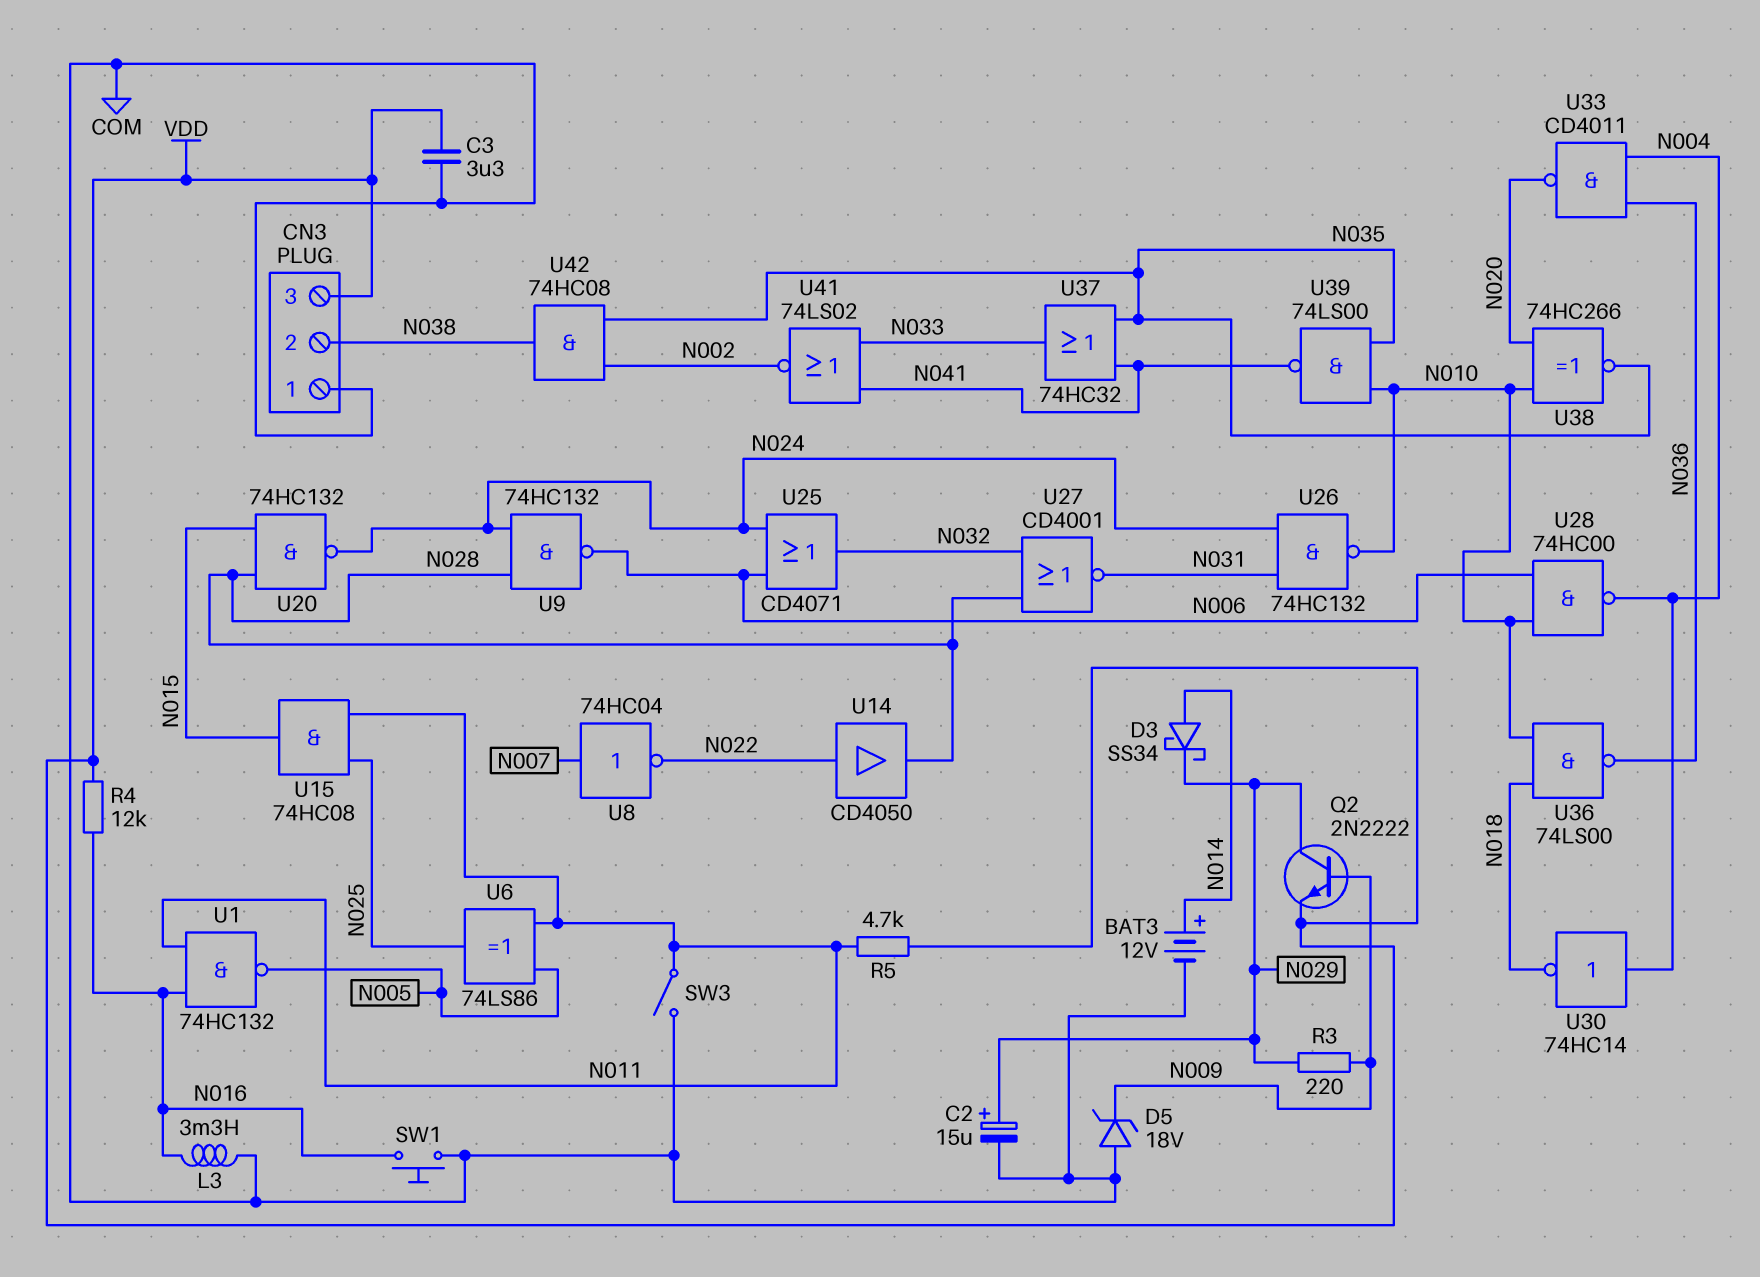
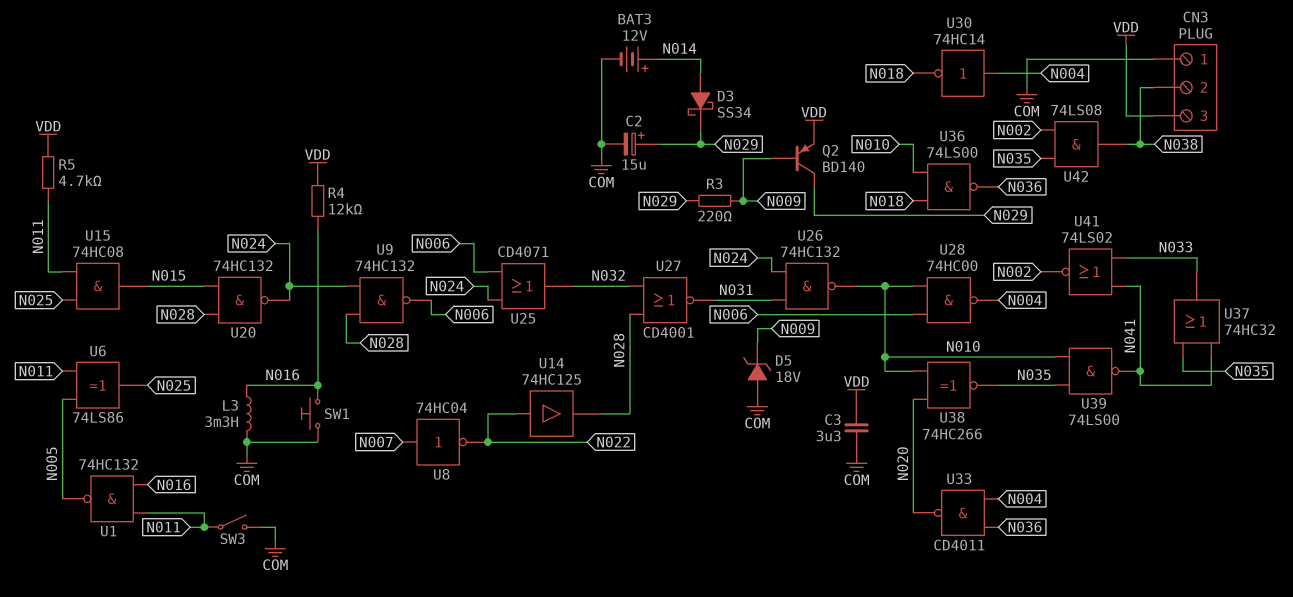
Q2: NPN 2N2222 (B N009, C N029, E VDD) -> PNP BD140 (B N009, C N029, E VDD)
U14: buffer CD4050 (in N022, out N028) -> buffer 74HC125 (in N022, out N028)
U42: AND 74HC08 (in N002, in N035, out N038) -> AND 74LS08 (in N002, in N035, out N038)

